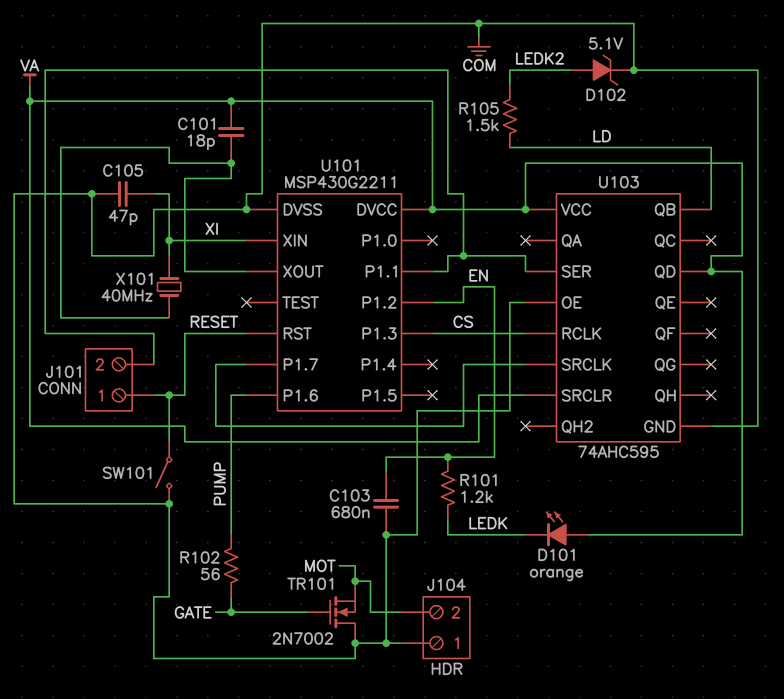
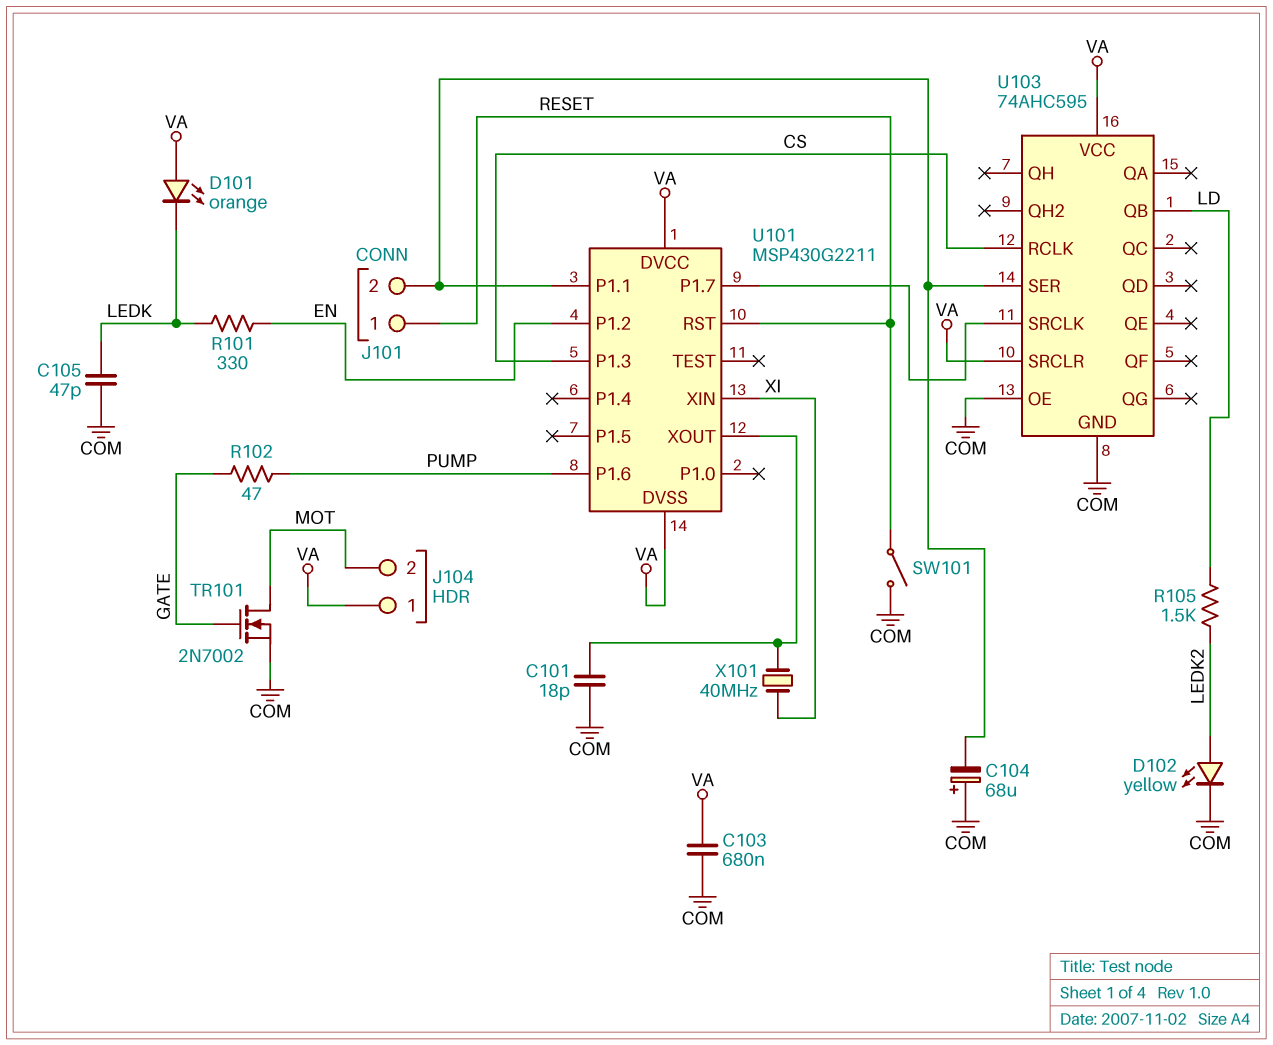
C101: 18pF (U101/XOUT, VA) -> 18pF (COM, U101/XOUT)
C103: 680nF (COM, EN) -> 680nF (COM, VA)
C104: none -> 68uF (plus COM, minus J101/2)
C105: 47pF (COM, XI) -> 47pF (COM, LEDK)
D102: zener 5.1V (A LEDK2, K COM) -> LED yellow (A LEDK2, K COM)
J104 pin 1: COM -> VA
R101: 1.2k (EN, LEDK) -> 330 (EN, LEDK)
R102: 56 (GATE, PUMP) -> 47 (GATE, PUMP)
TR101: NMOS 2N7002 (G GATE, D COM, S MOT) -> NMOS 2N7002 (G GATE, D MOT, S COM)
U101 pin DVSS: COM -> VA
U103 pin QD: VA -> none

